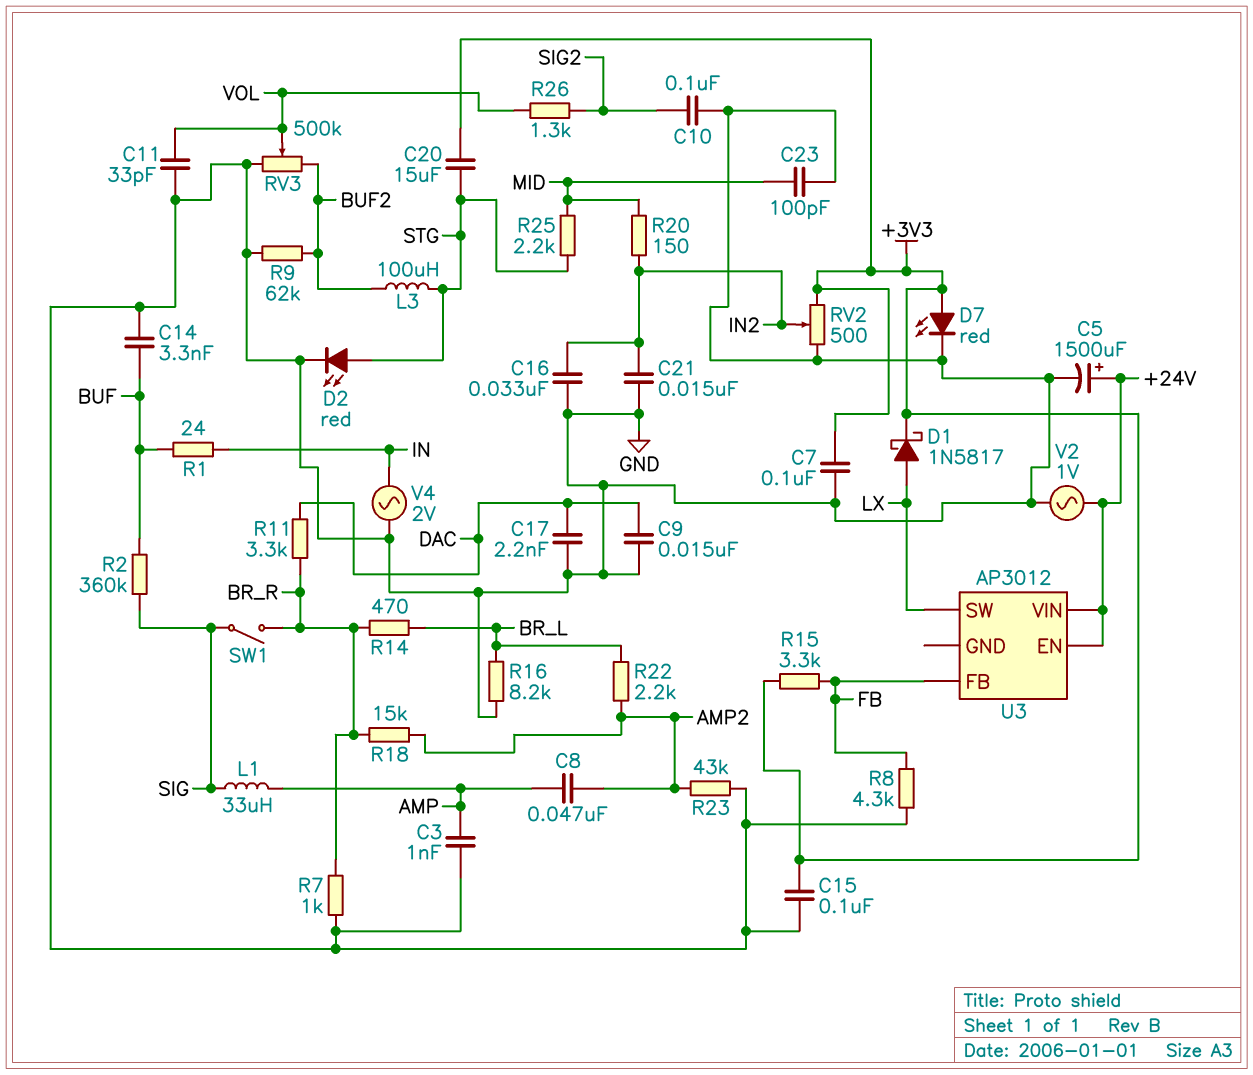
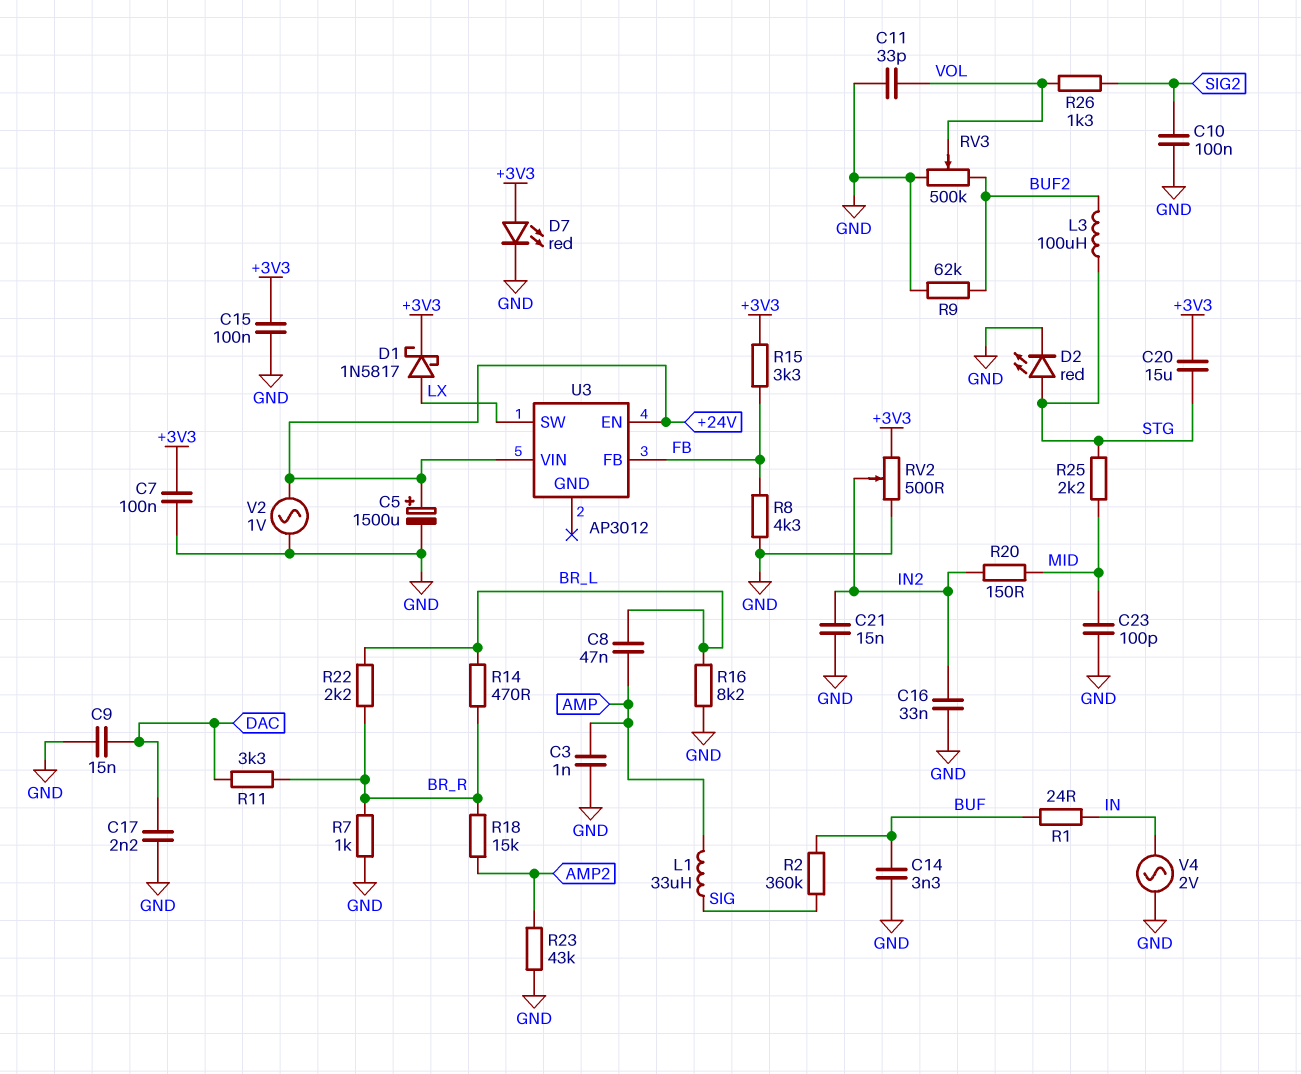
C8: 47nF (AMP, AMP2) -> 47nF (AMP, BR_L)
R22: 2.2k (AMP2, BR_L) -> 2.2k (BR_L, BR_R)
SW1: switch (BR_R, SIG) -> none

